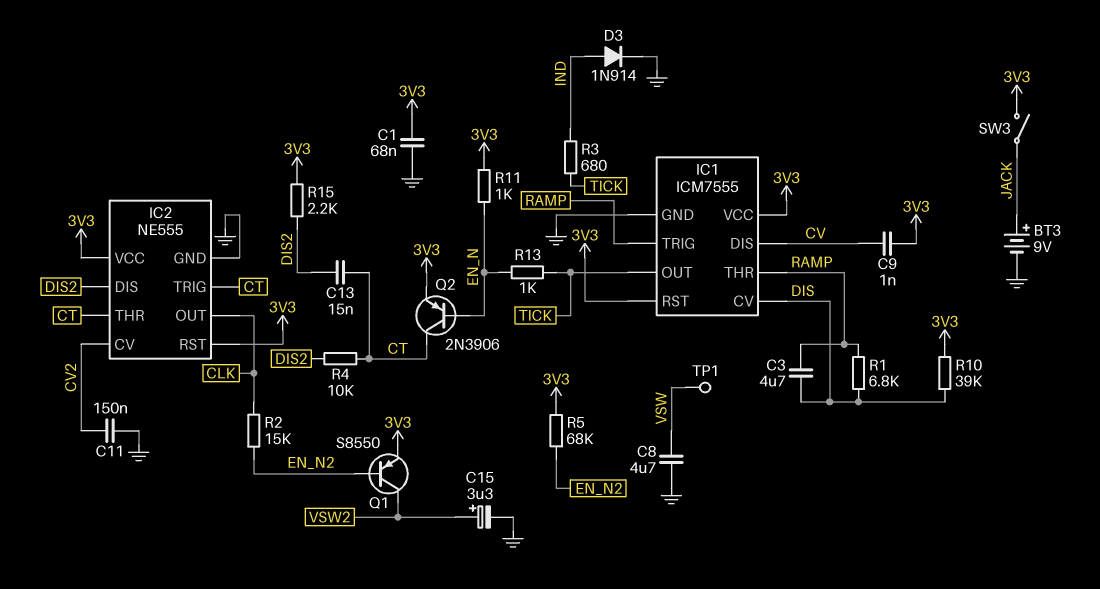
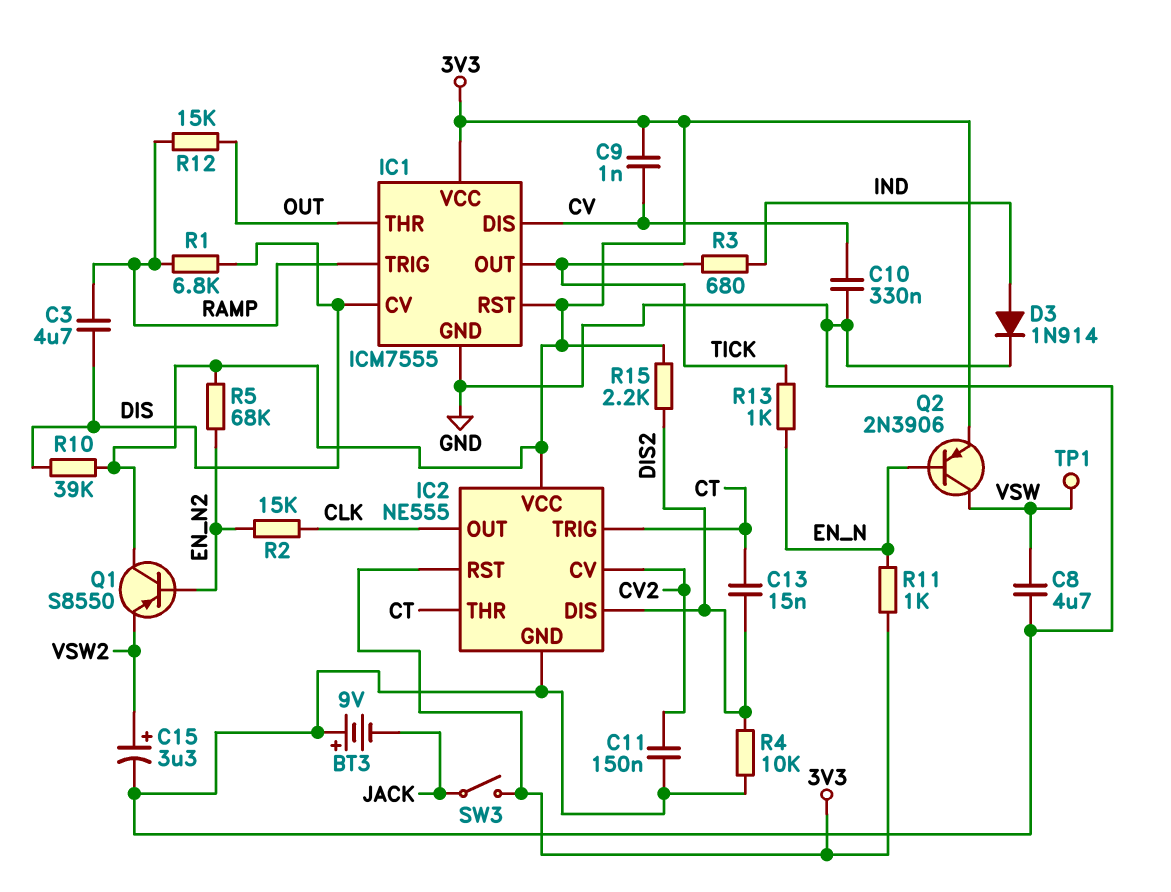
BT3: 9V (plus JACK, minus GND) -> 9V (plus GND, minus JACK)
C1: 68nF (3V3, GND) -> none
C10: none -> 330nF (CV, GND)
IC1 pin THR: RAMP -> OUT
Q1: PNP S8550 (B EN_N2, C VSW2, E 3V3) -> PNP S8550 (B EN_N2, C 3V3, E VSW2)
Q2: PNP 2N3906 (B EN_N, C CT, E 3V3) -> PNP 2N3906 (B EN_N, C VSW, E 3V3)
R4: 10k (CT, DIS2) -> 10k (DIS2, GND)
R12: none -> 15k (OUT, RAMP)

